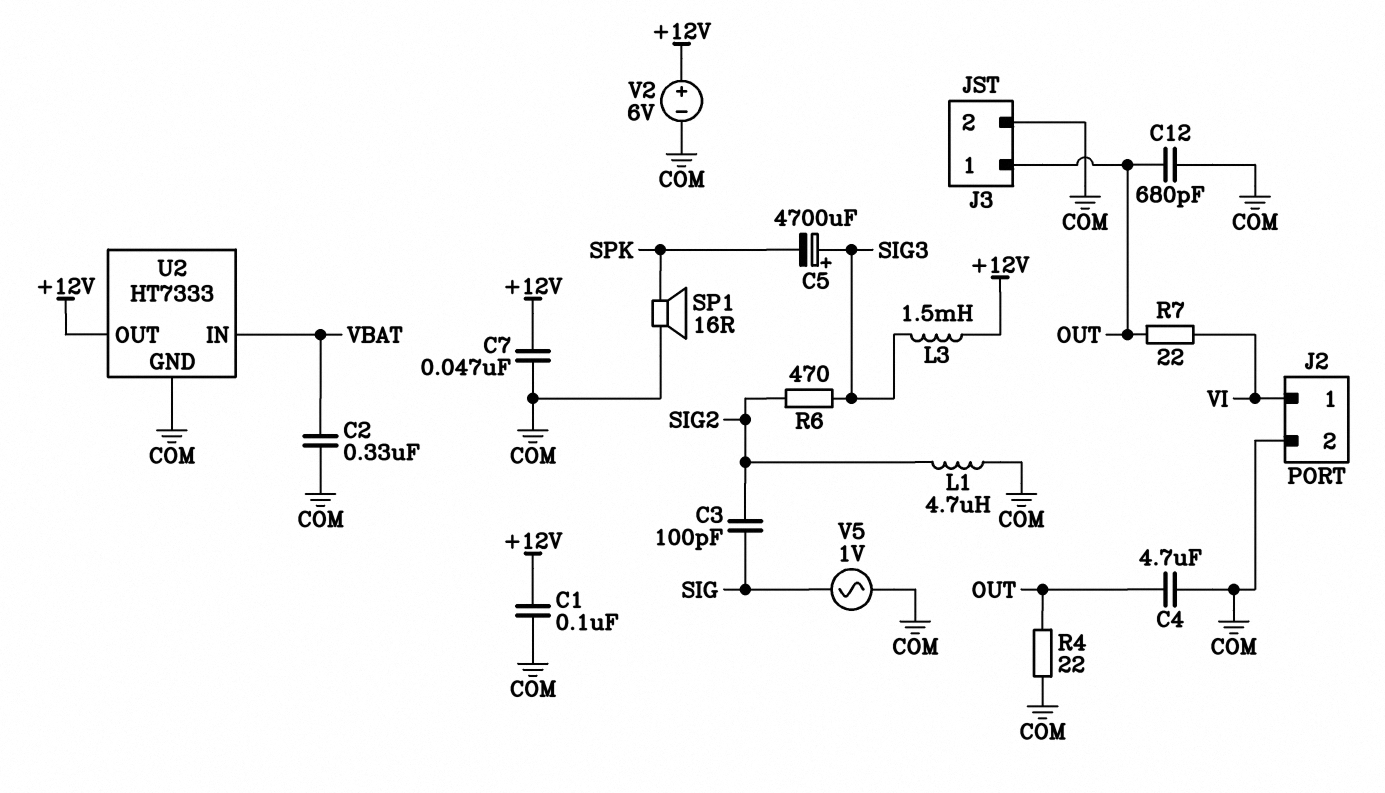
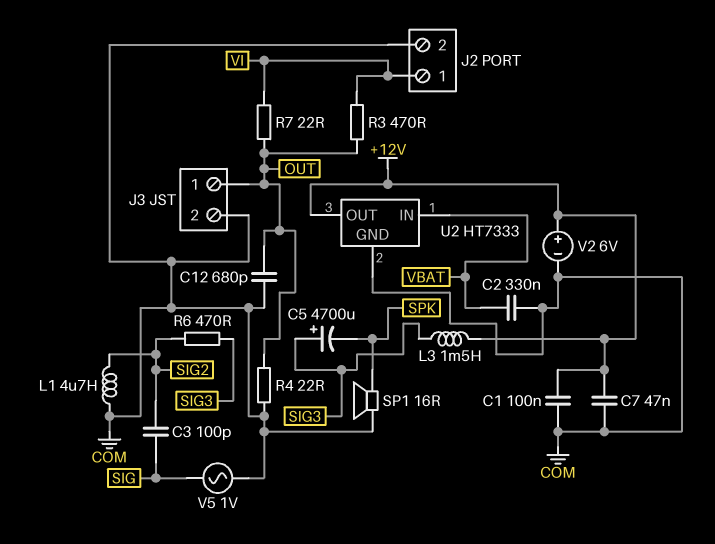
C4: 4.7uF (COM, OUT) -> none
R3: none -> 470 (OUT, VI)

